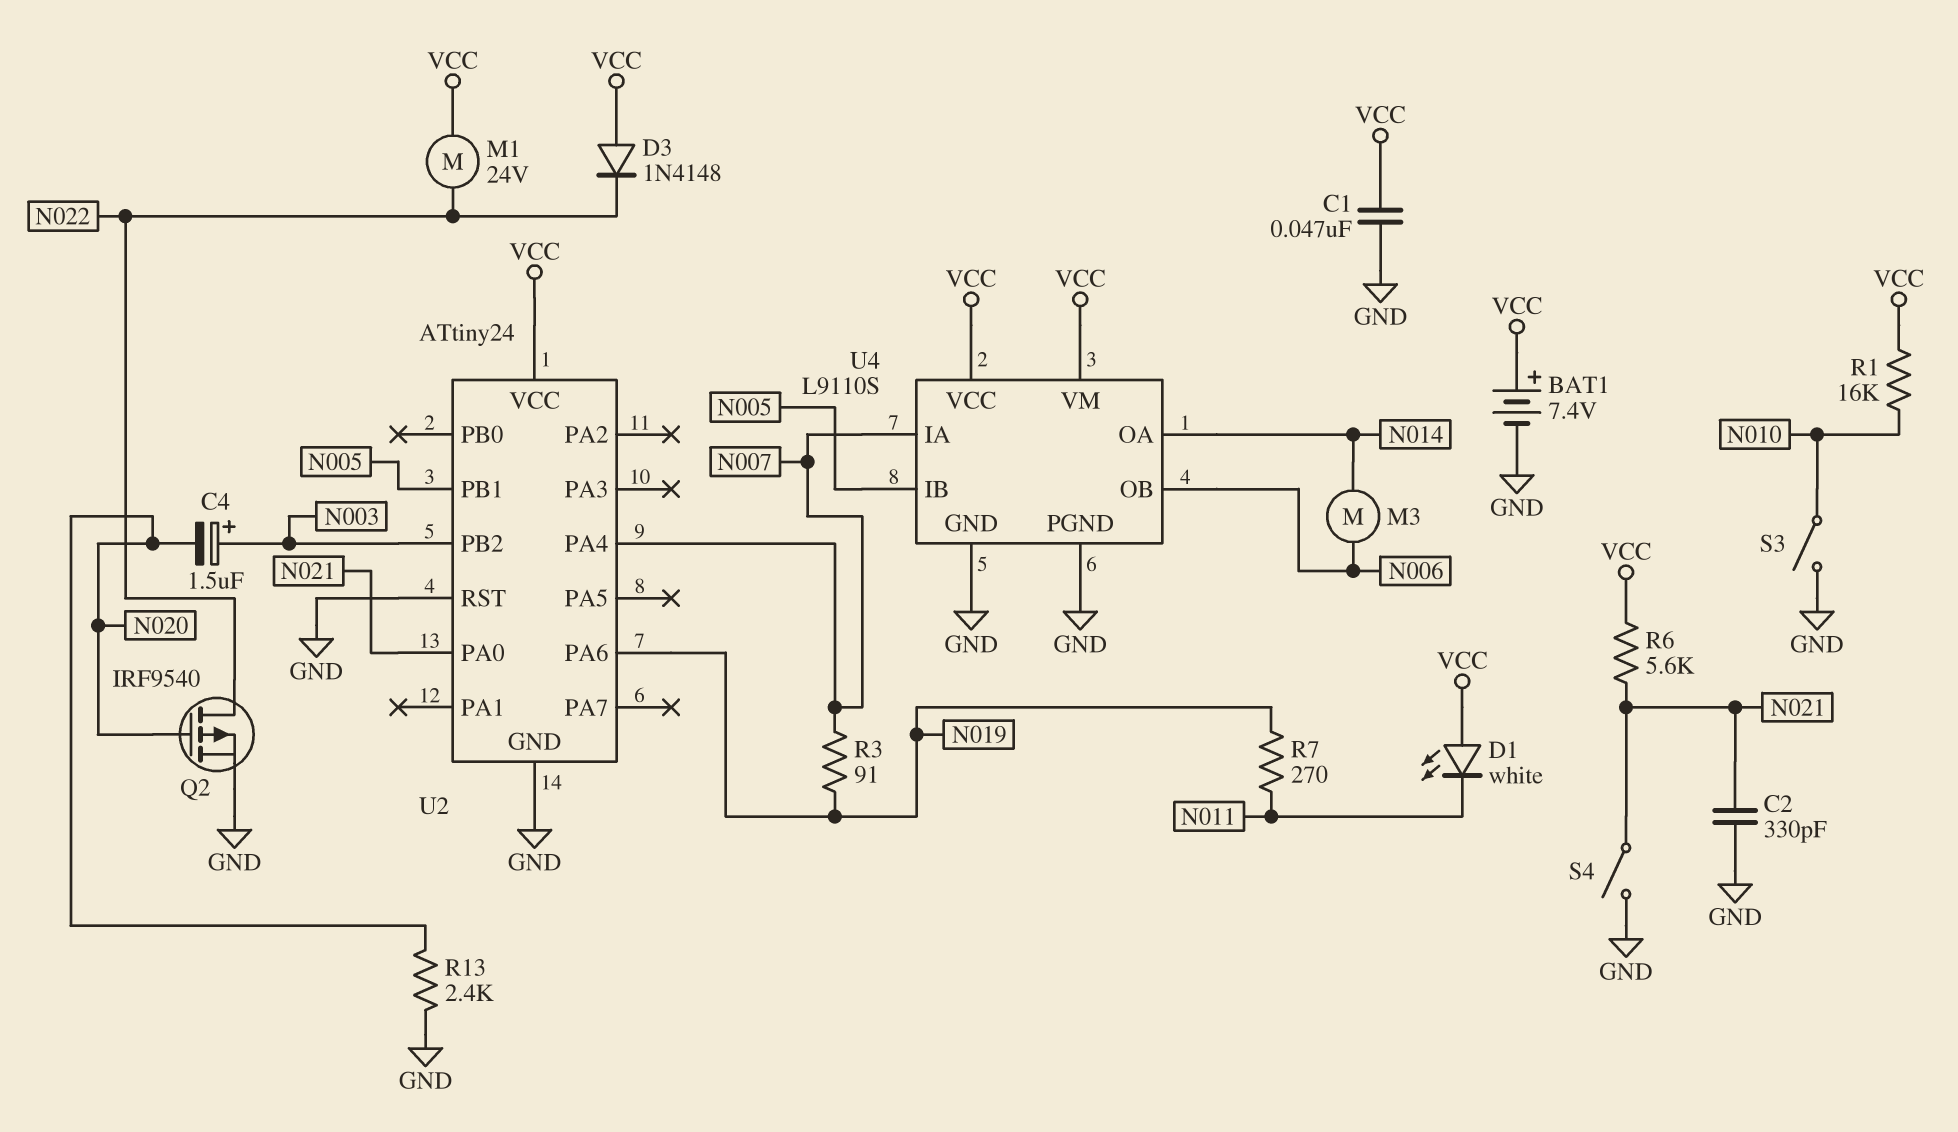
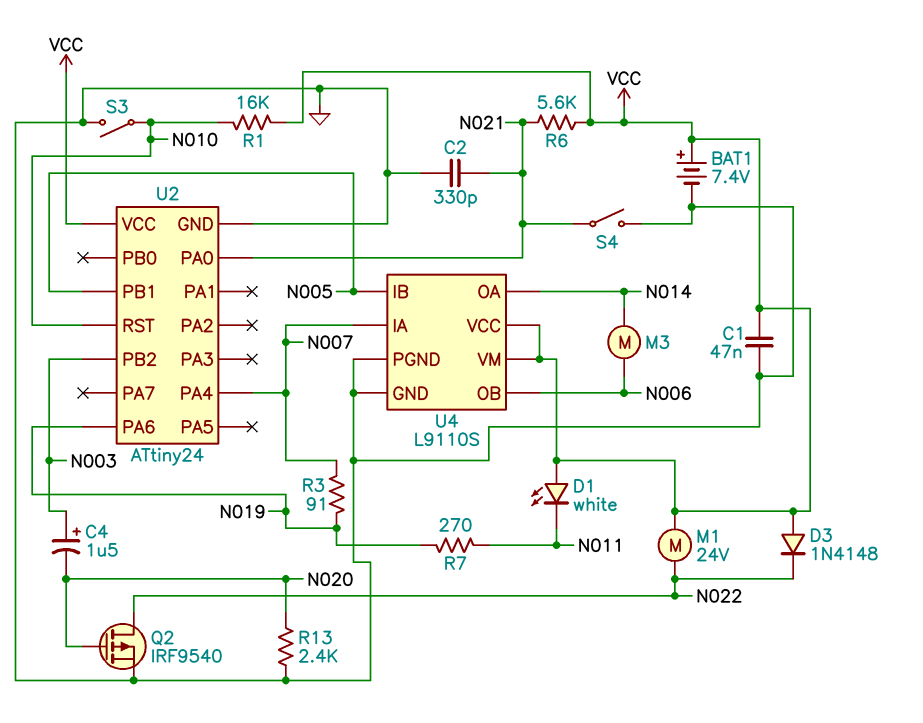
U2 pin RST: GND -> N010

